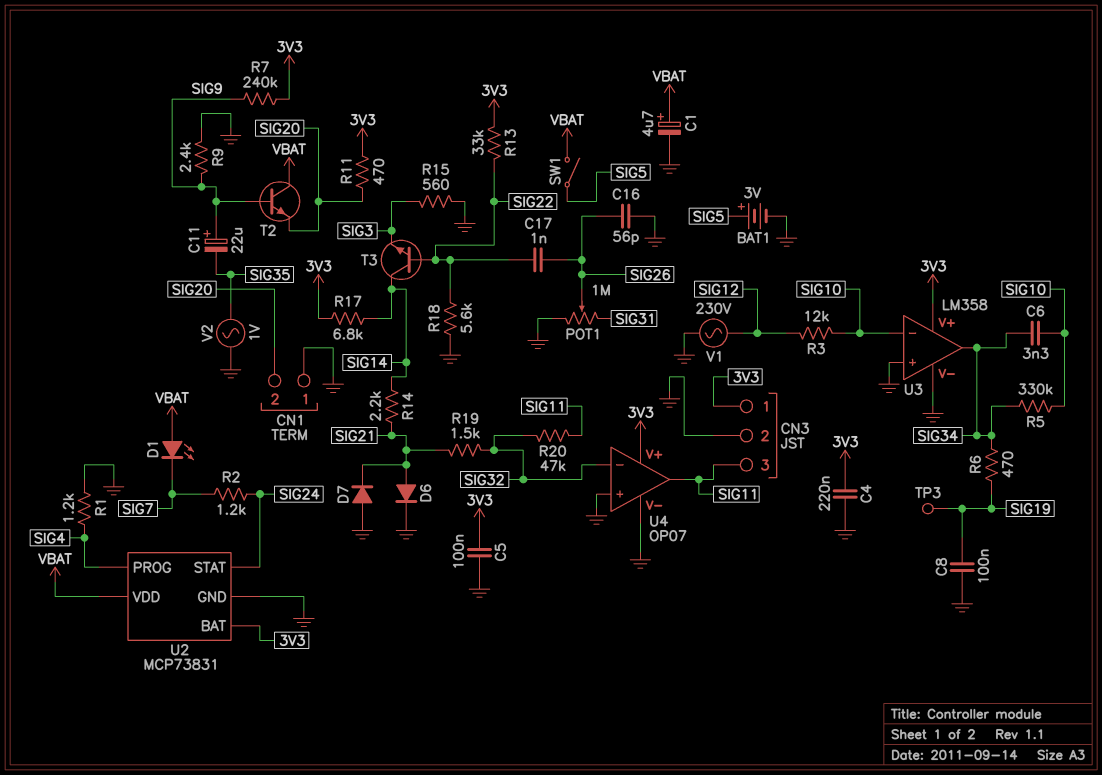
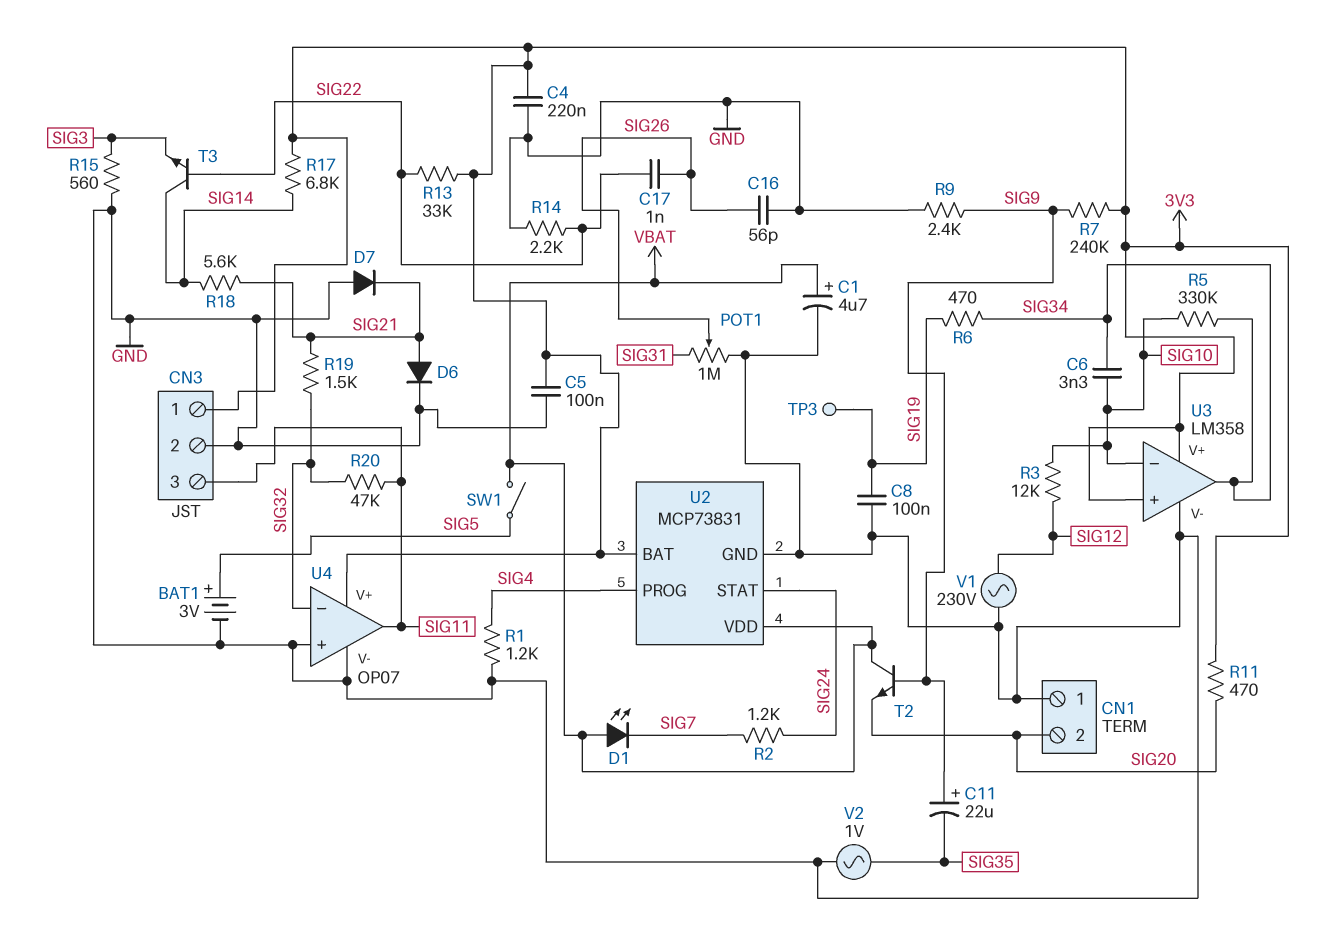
R14: 2.2k (SIG14, SIG21) -> 2.2k (GND, SIG22)
R18: 5.6k (GND, SIG22) -> 5.6k (SIG14, SIG21)
U3 pin in+: GND -> 3V3

